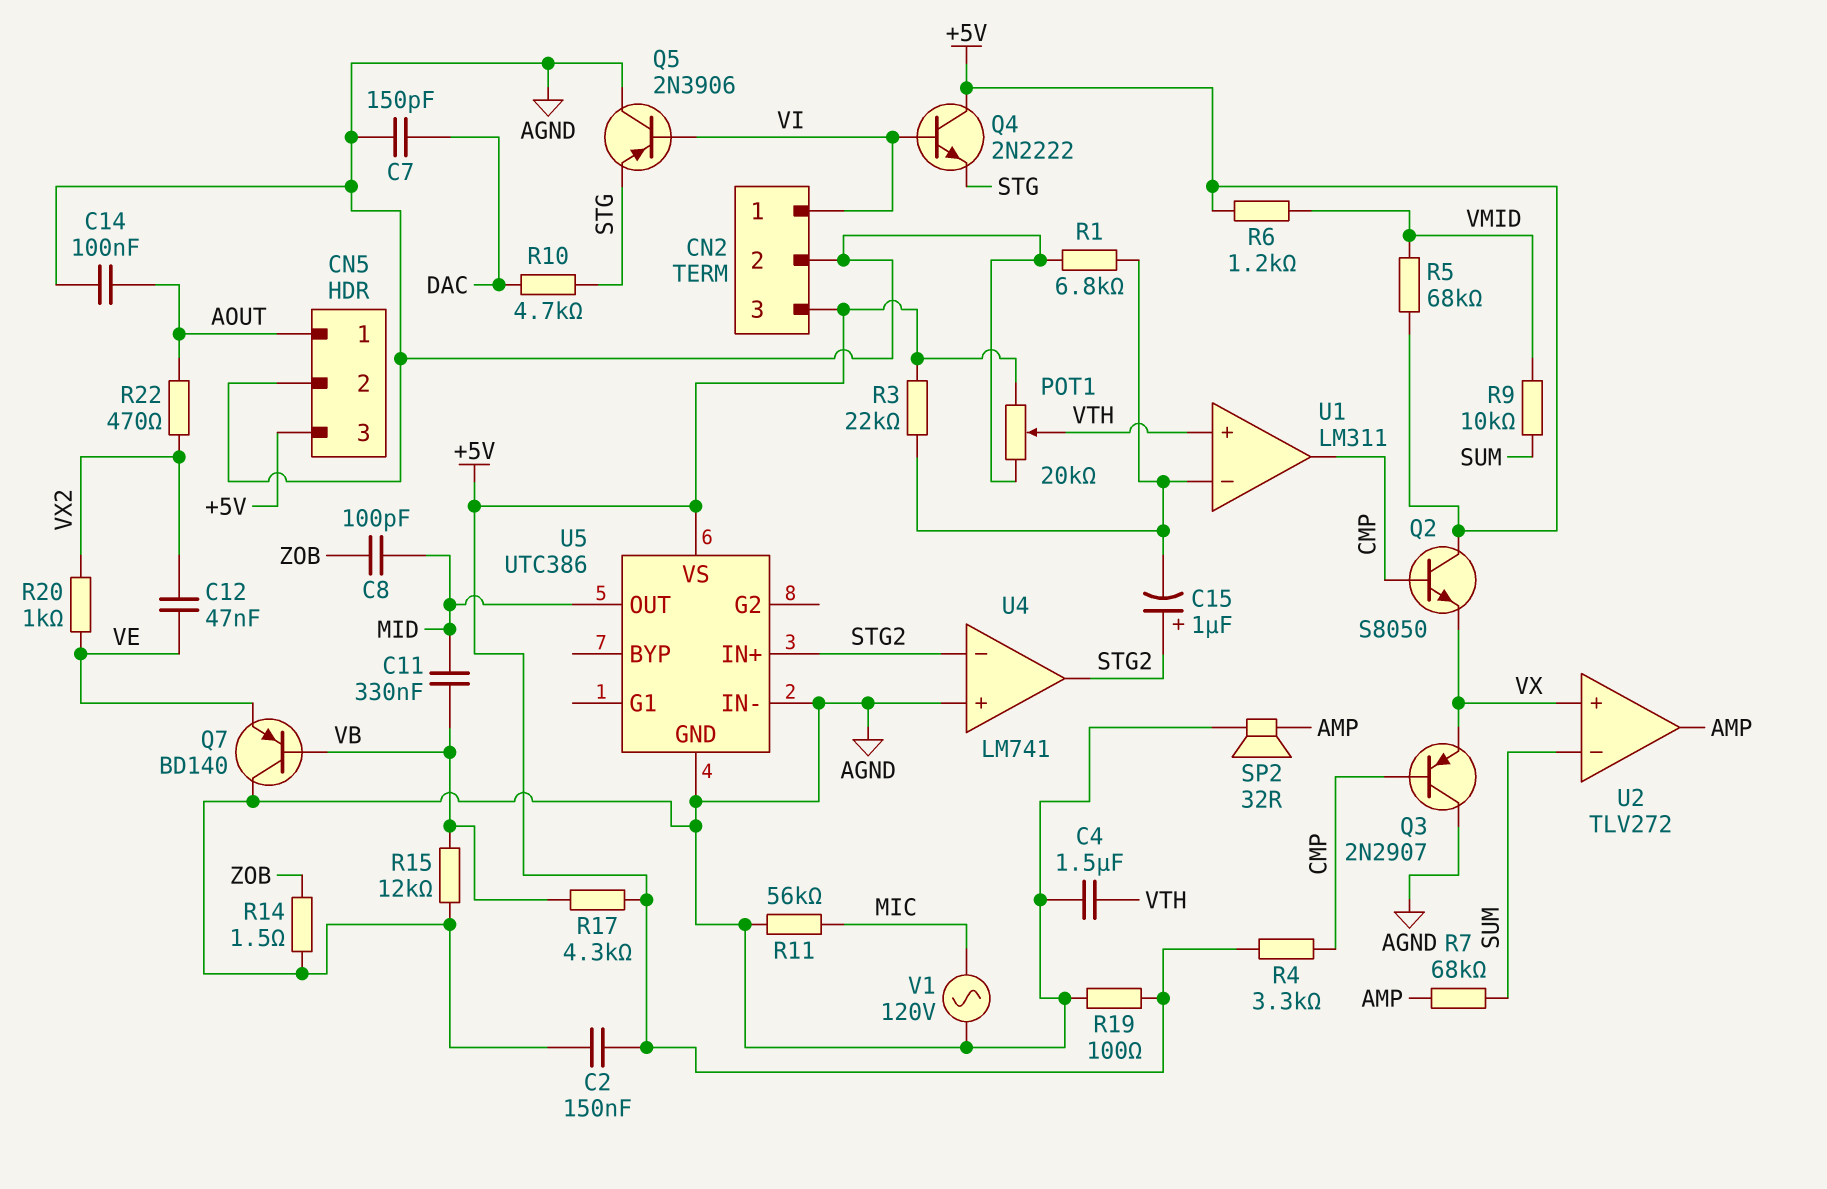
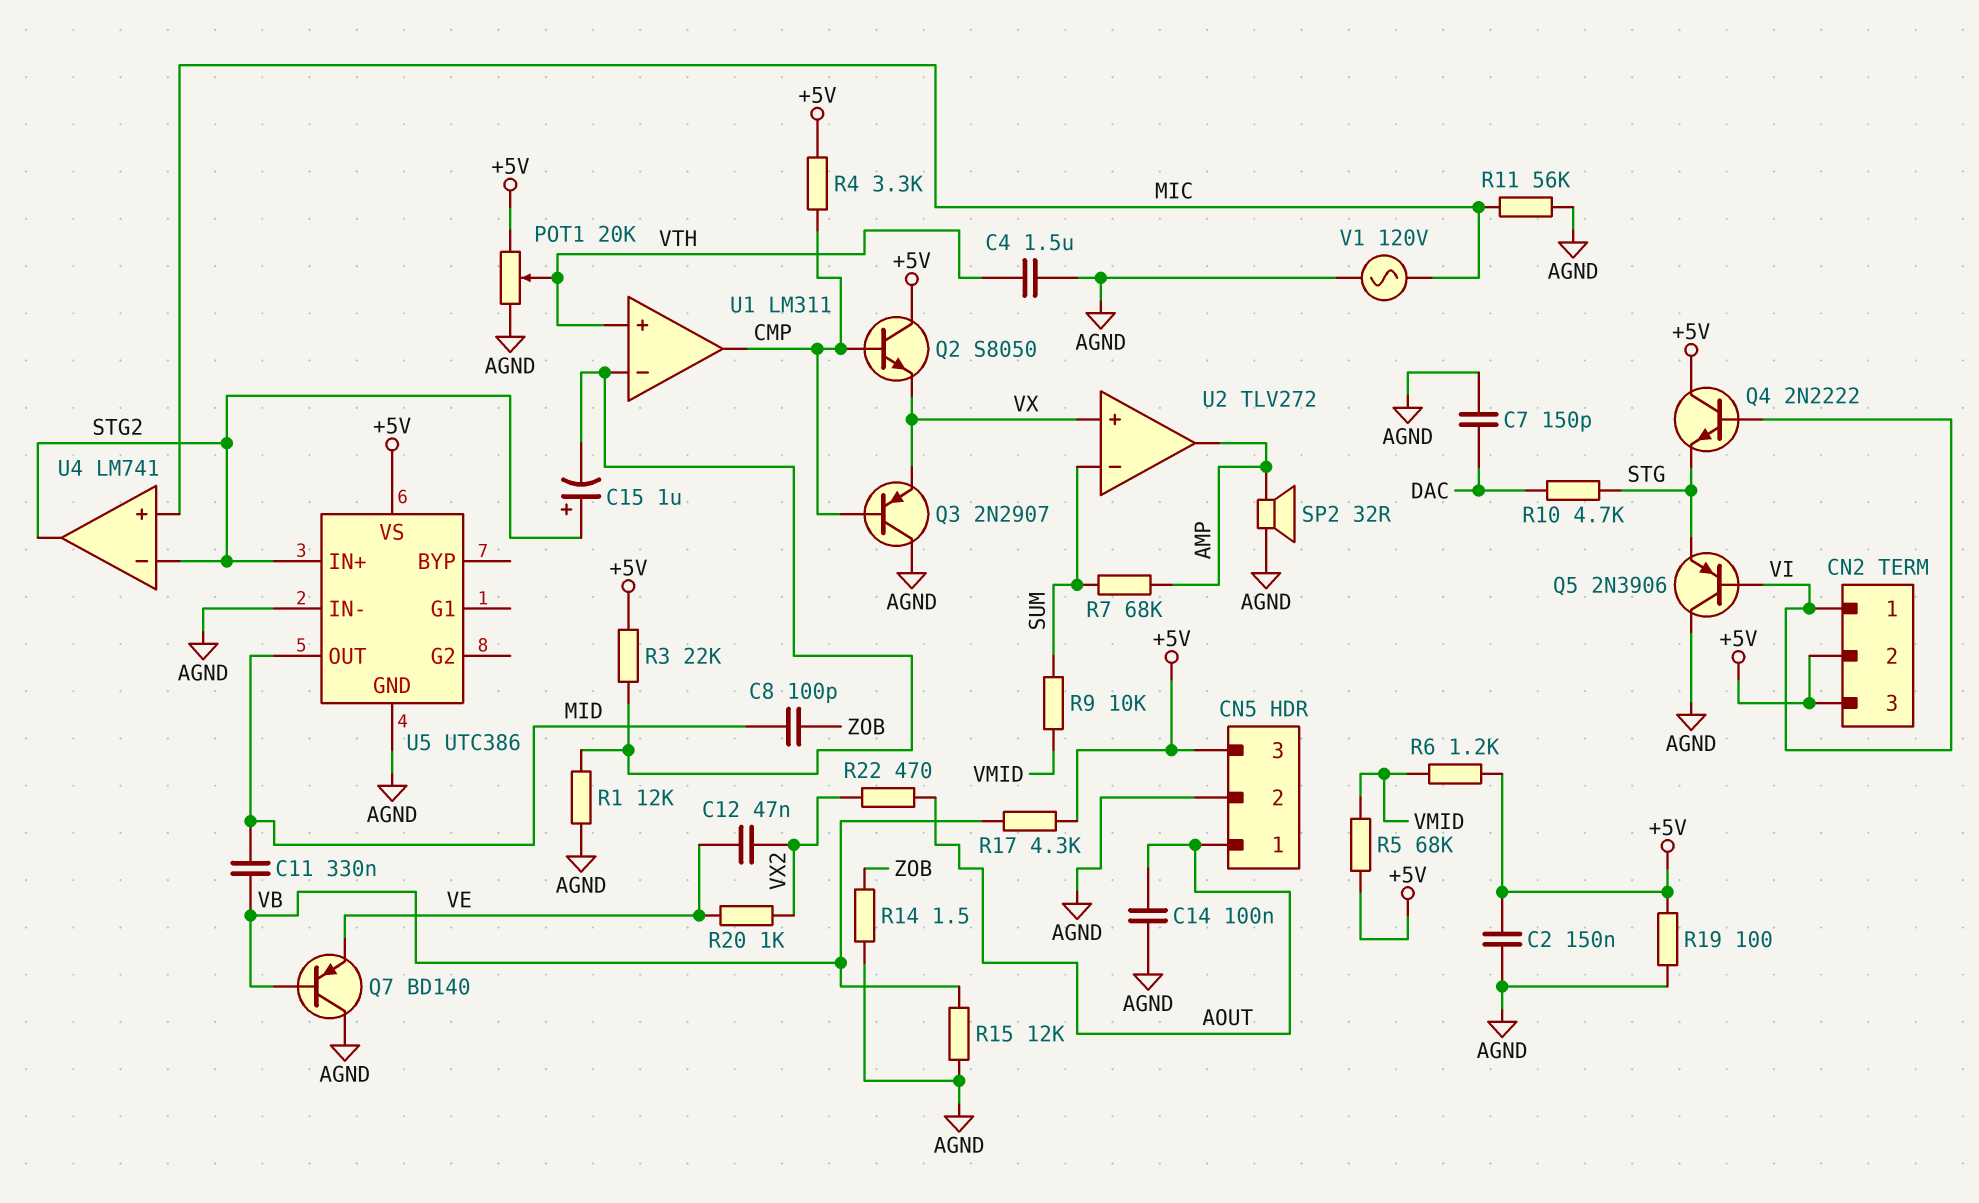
CN2 pin 2: AGND -> +5V
R1: 6.8k (AGND, U1/in-) -> 12k (AGND, U1/in-)
U4 pin in+: AGND -> MIC

